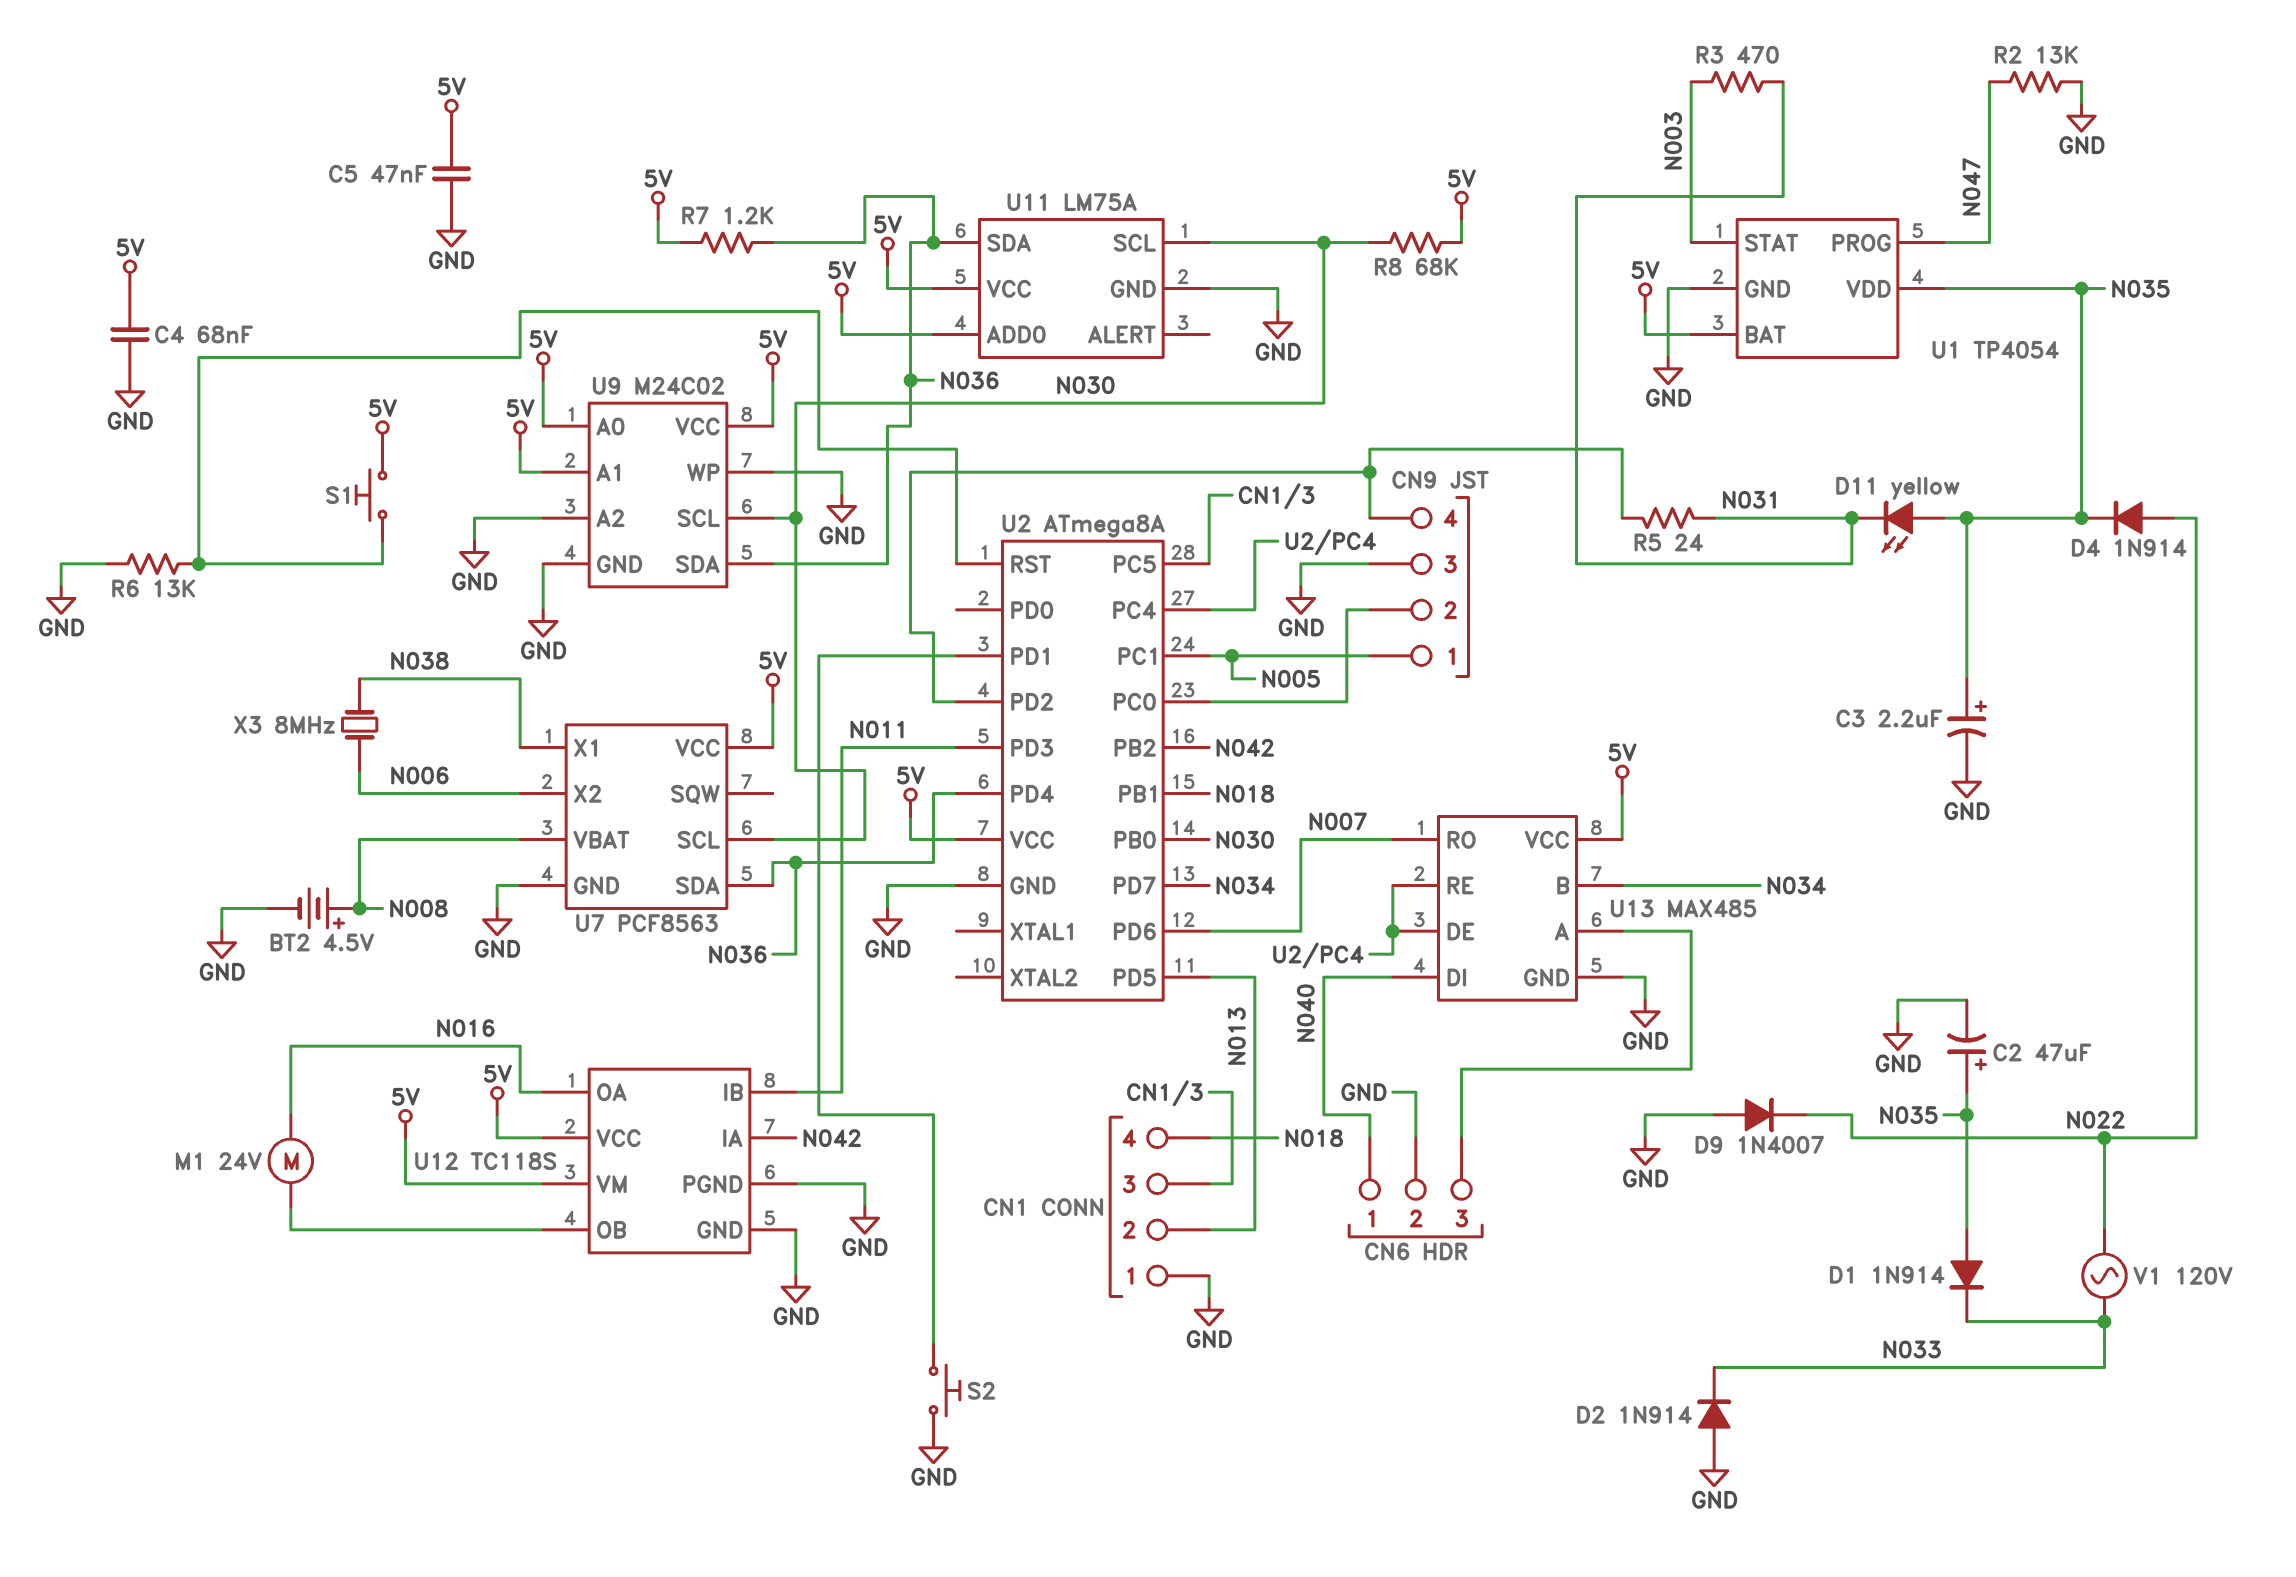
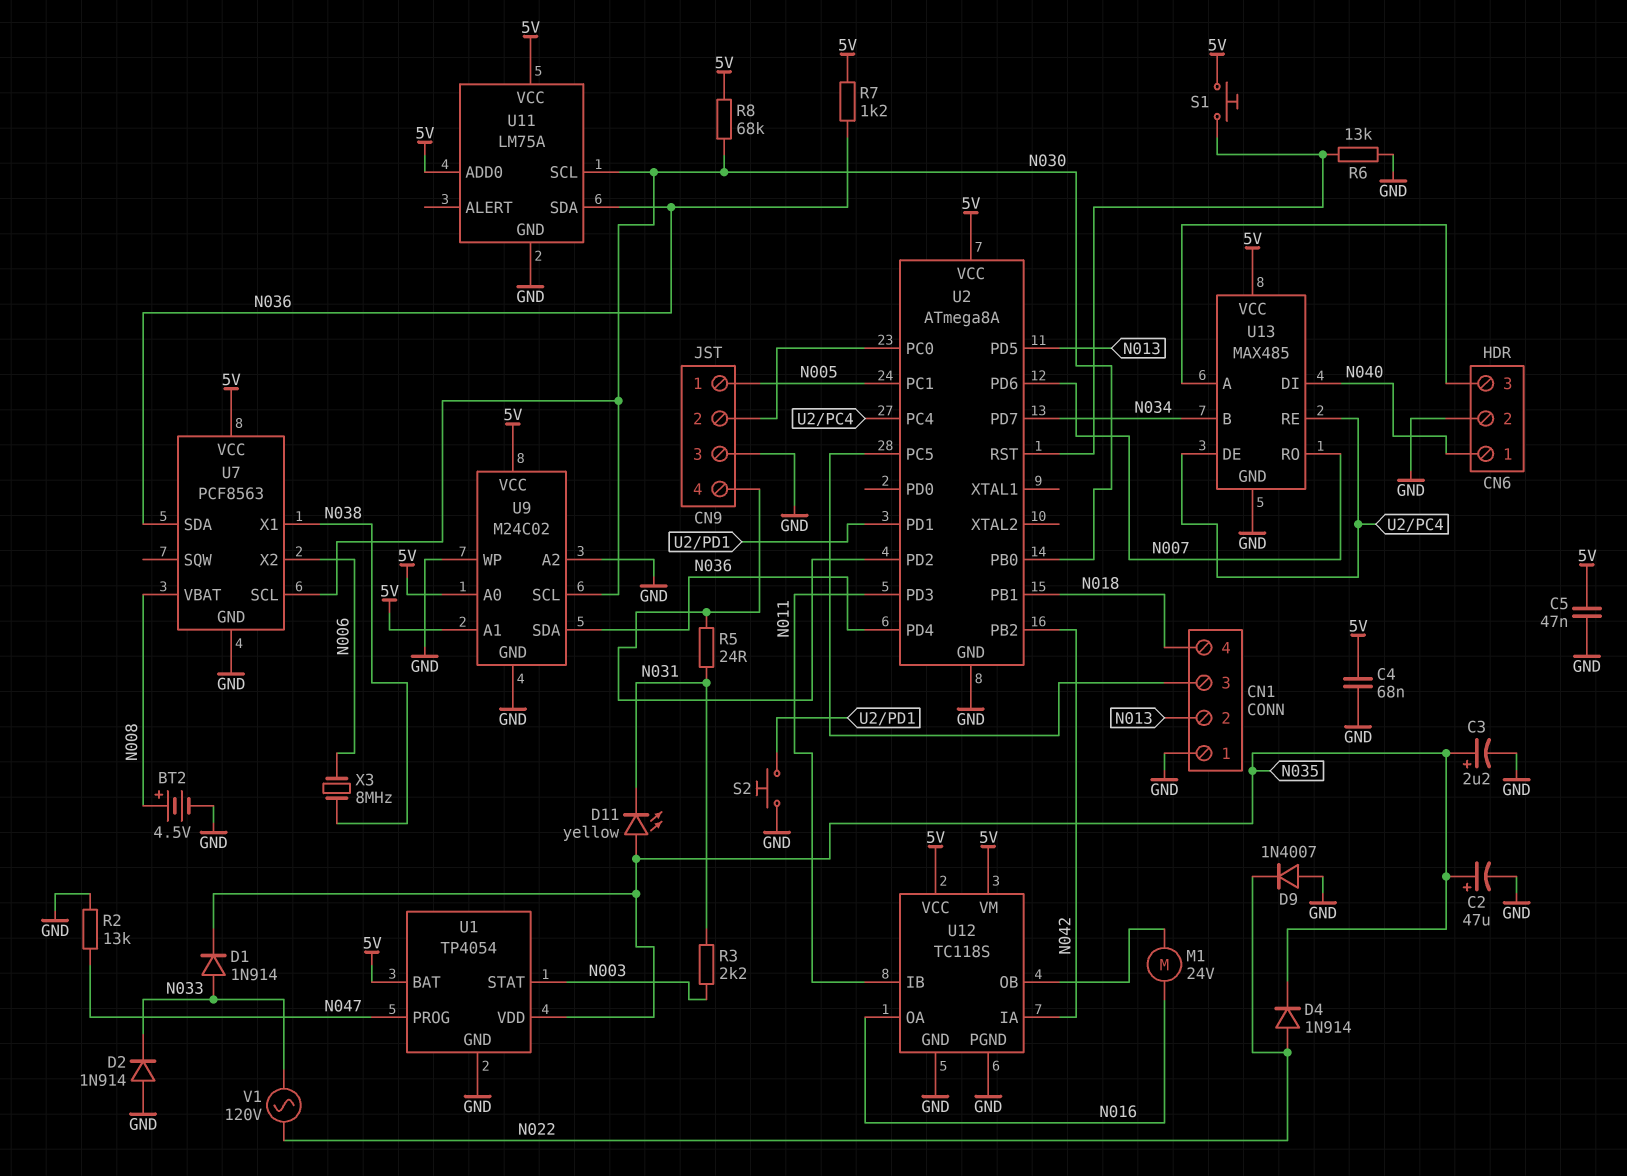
D1: diode 1N914 (A N035, K N033) -> diode 1N914 (A N033, K N035)
R3: 470 (N003, N031) -> 2.2k (N003, N031)

